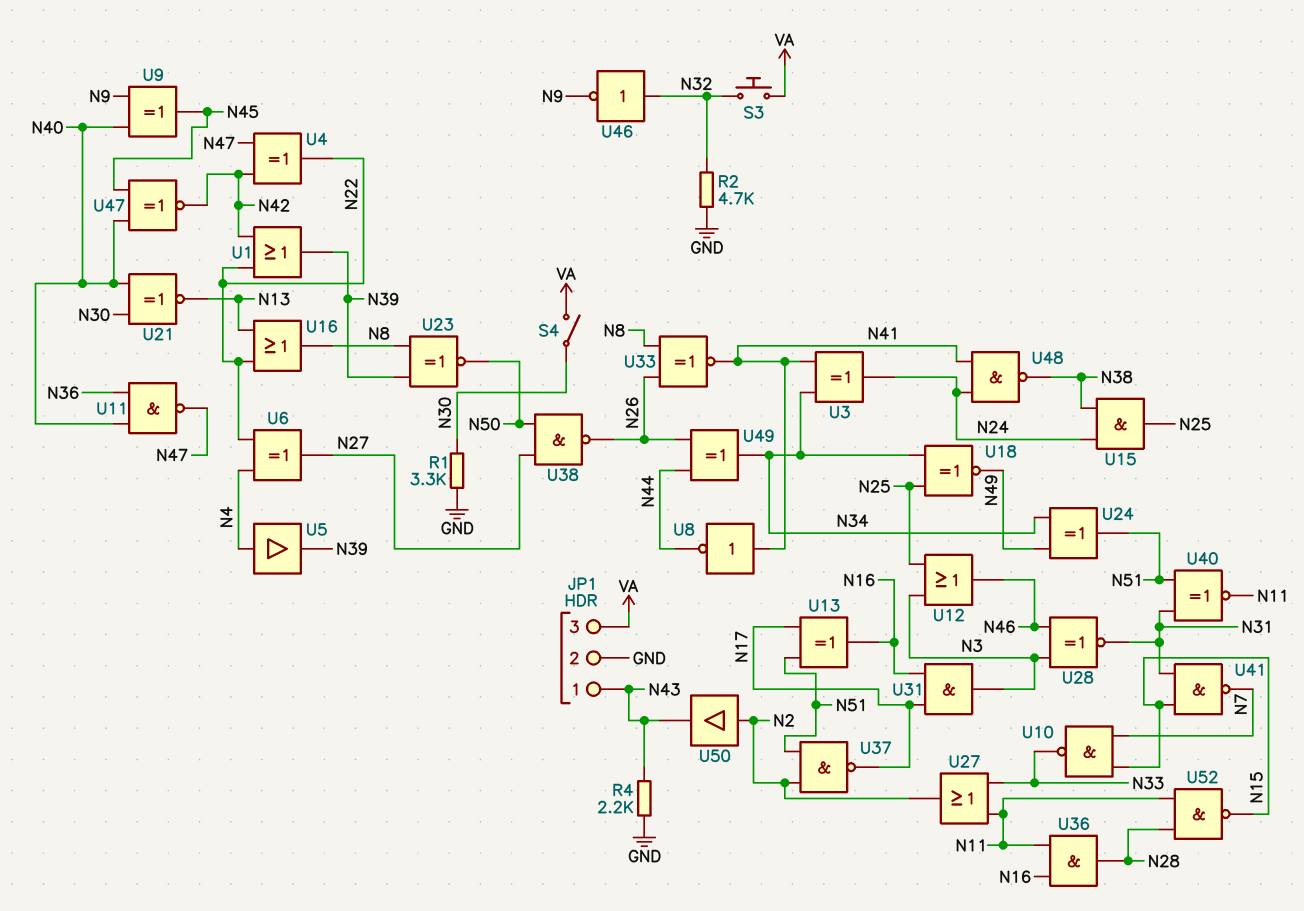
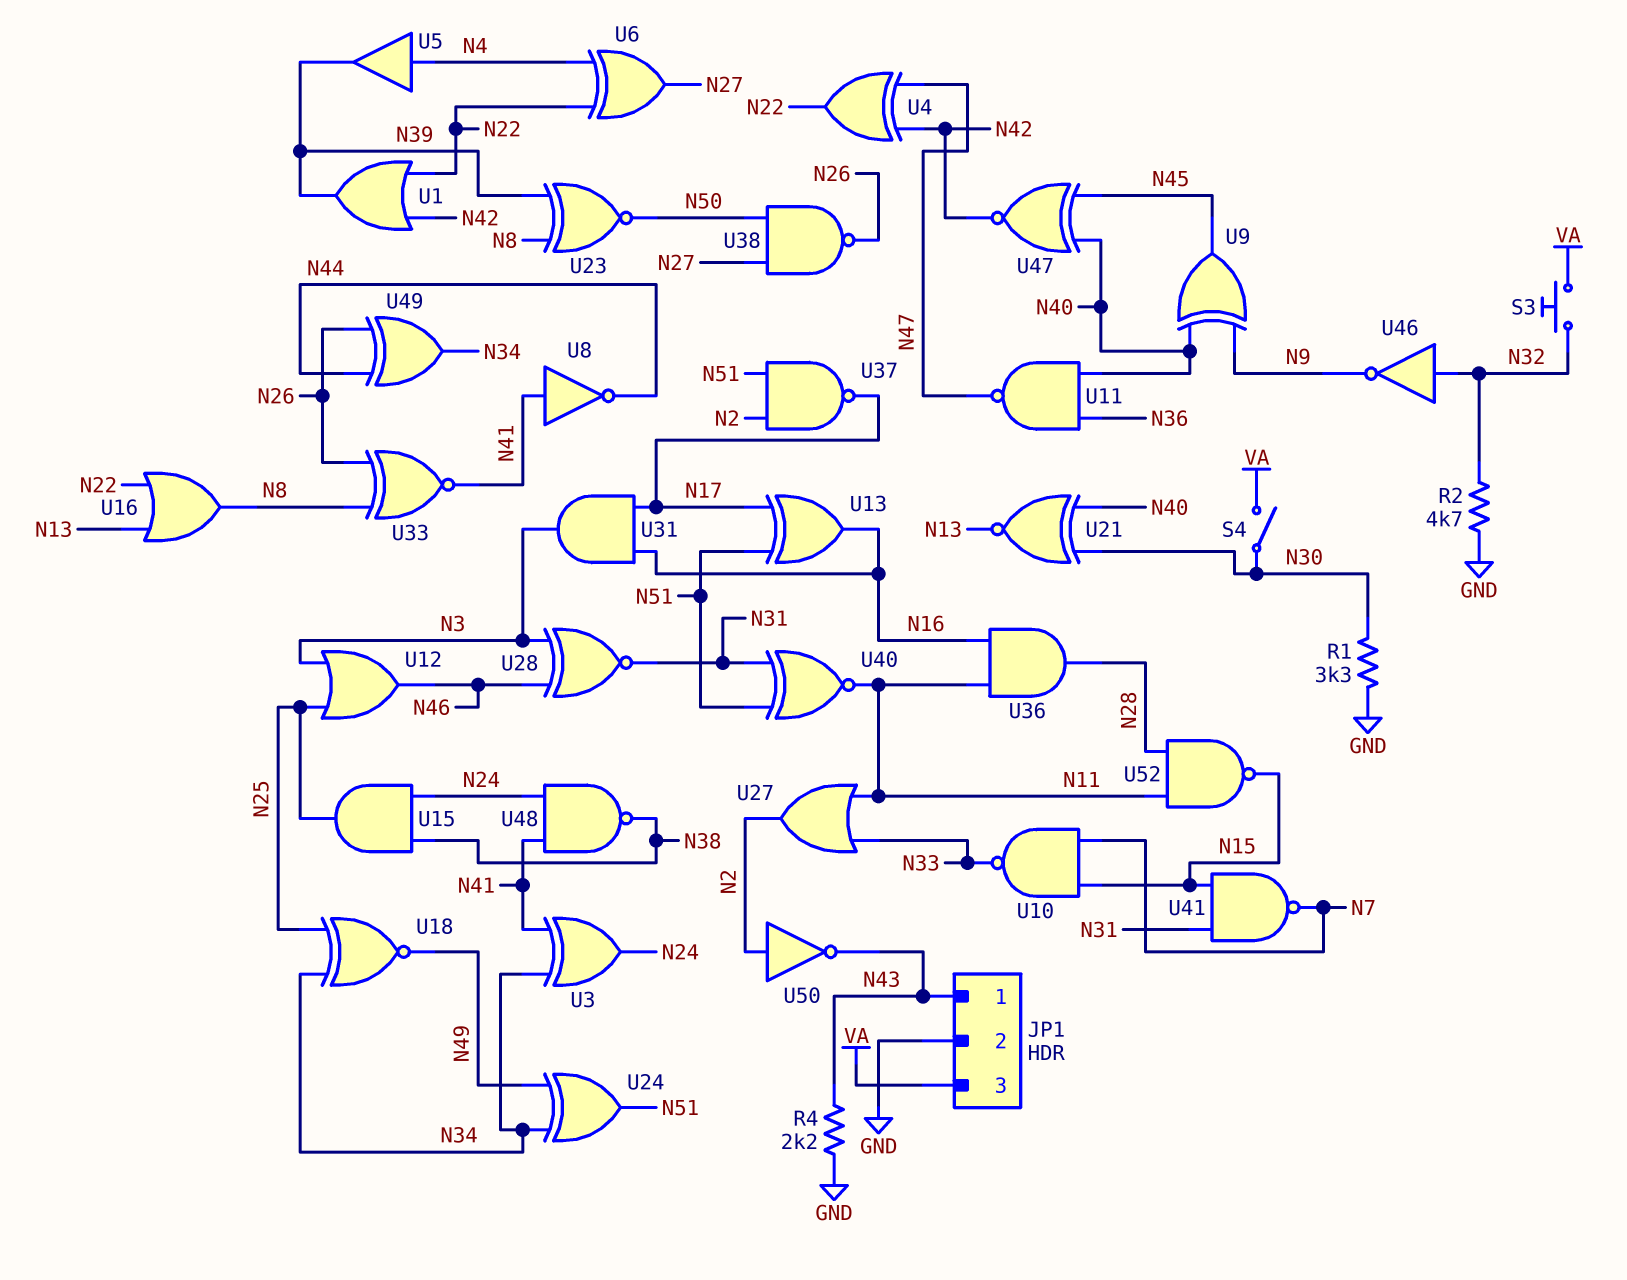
U50: buffer (in N2, out N43) -> NOT (in N2, out N43)

